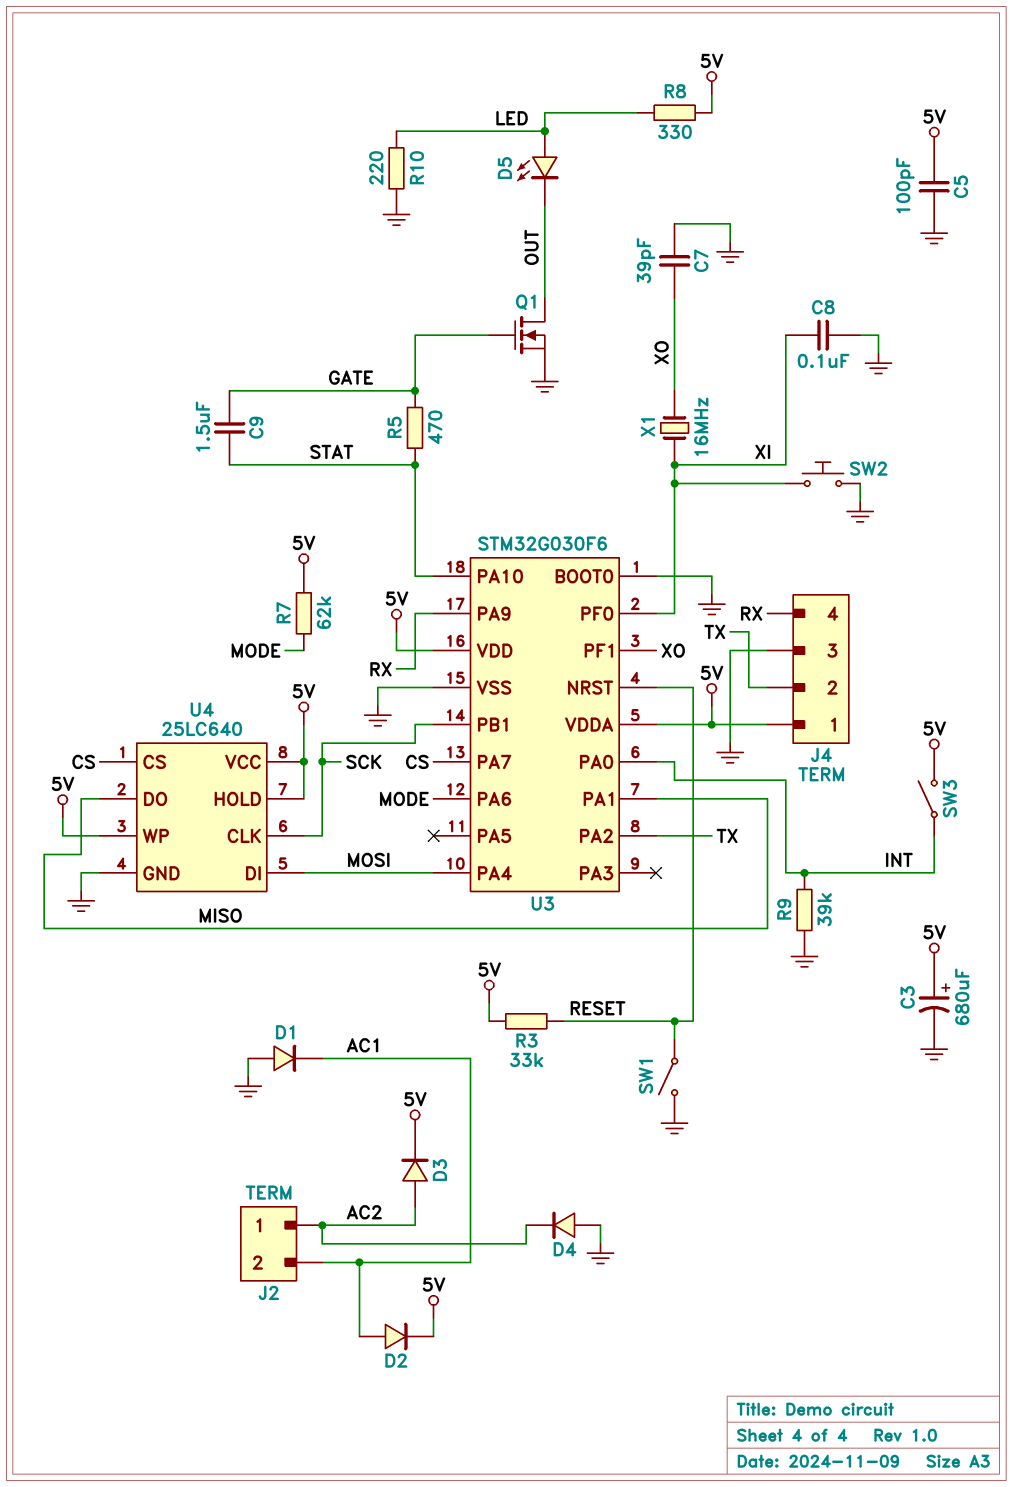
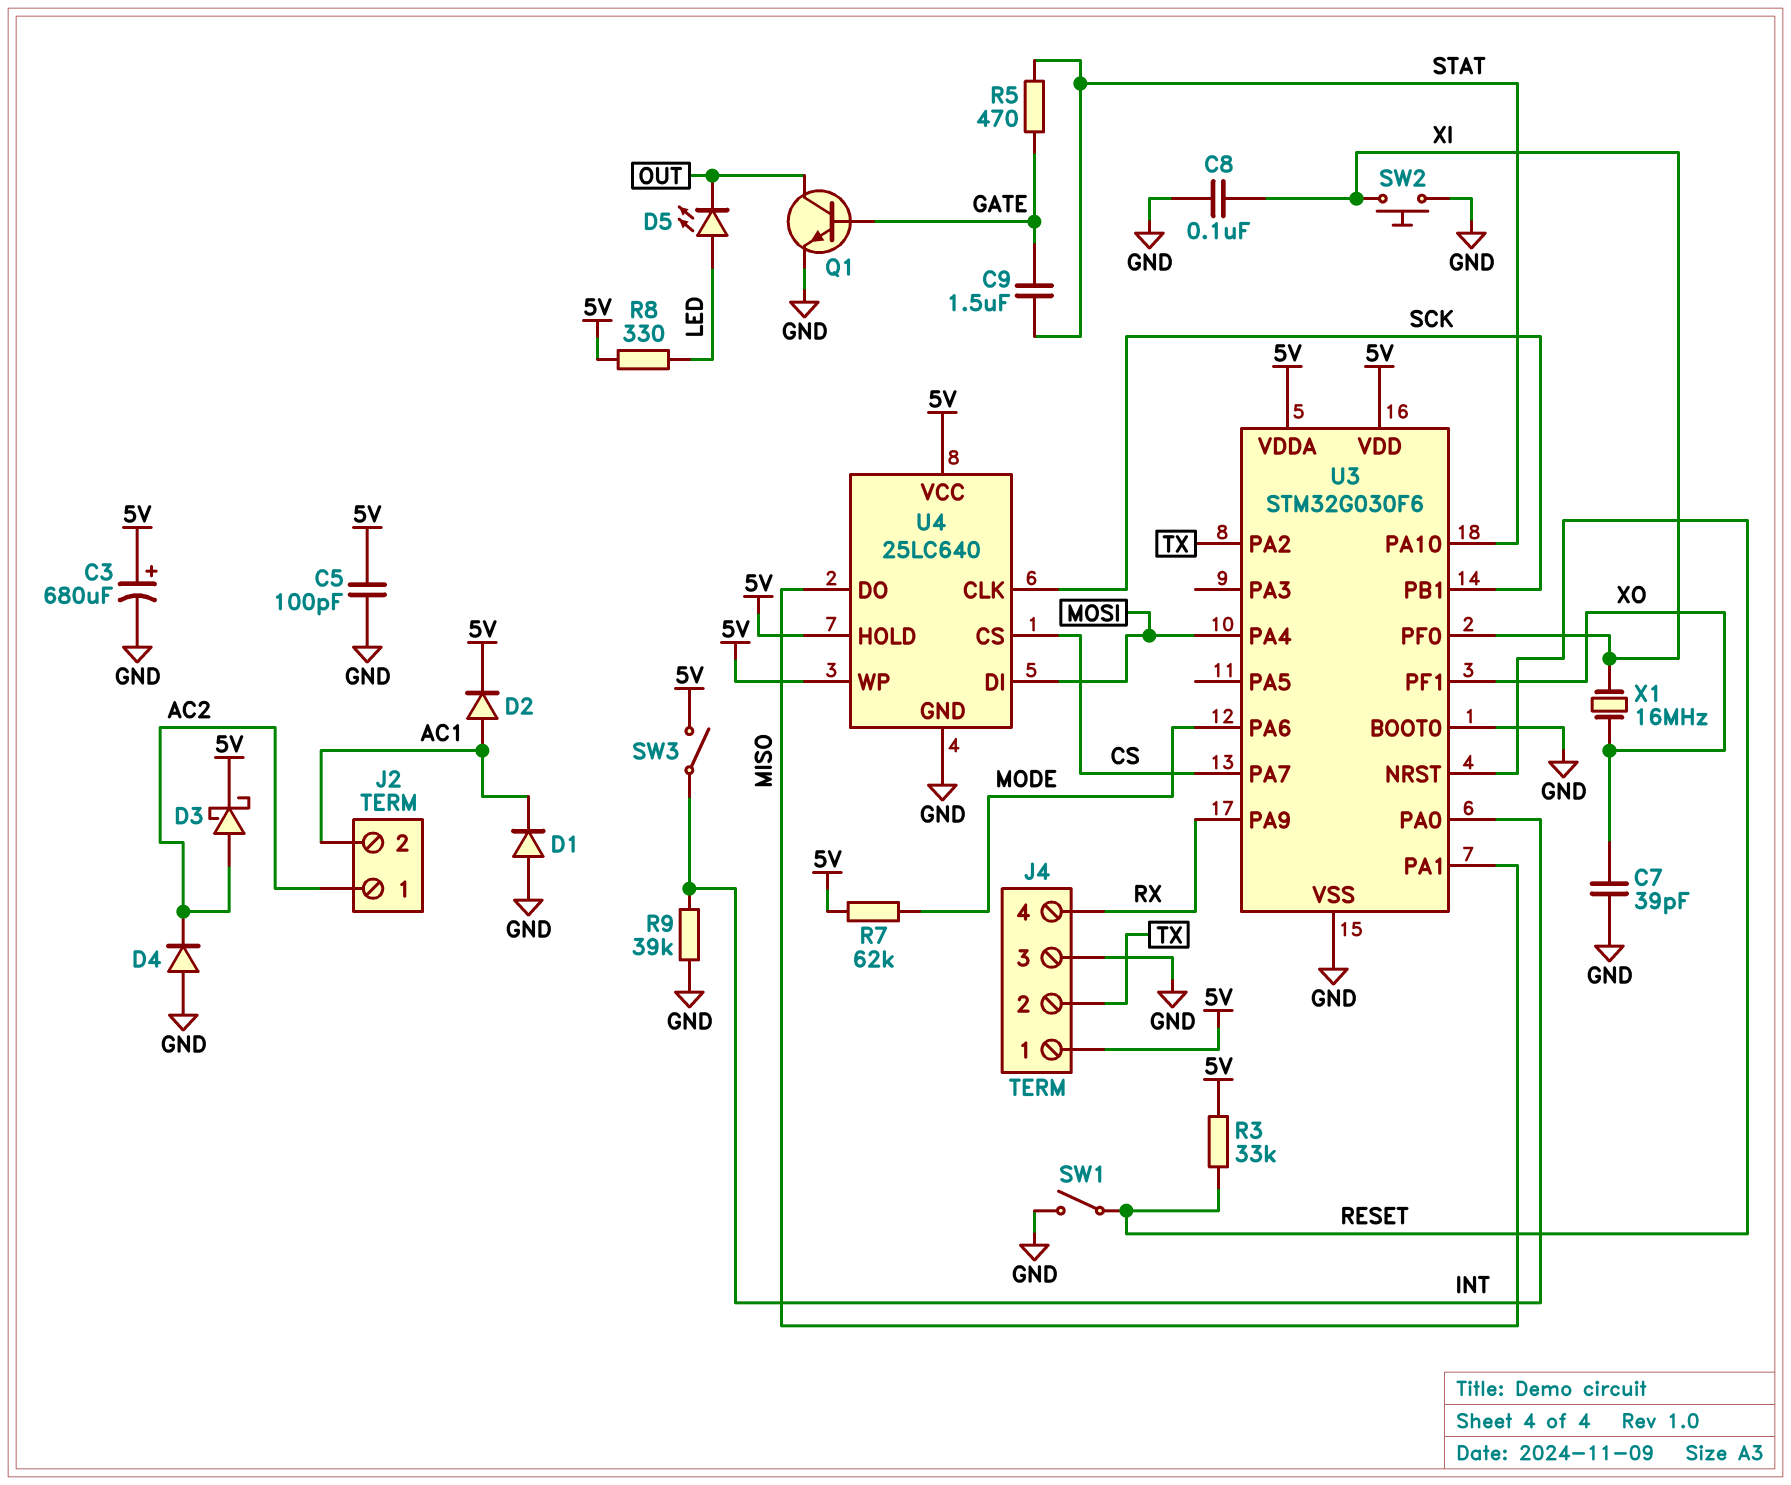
D3: diode (A AC2, K 5V) -> schottky (A AC2, K 5V)
Q1: NMOS (G GATE, D OUT, S GND) -> NPN (B GATE, C OUT, E GND)
R10: 220 (GND, LED) -> none

